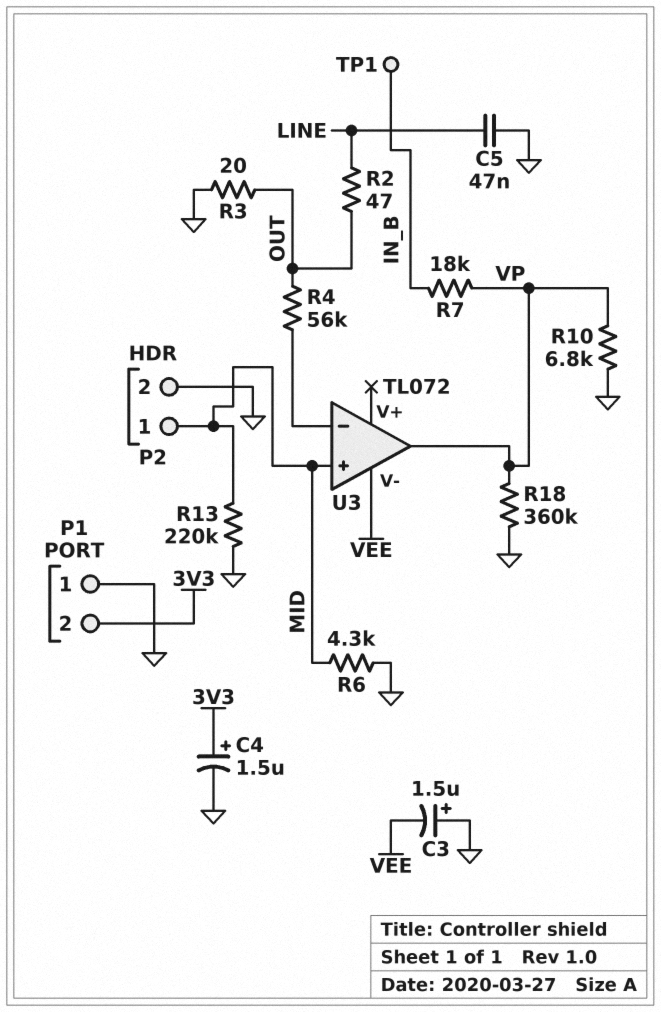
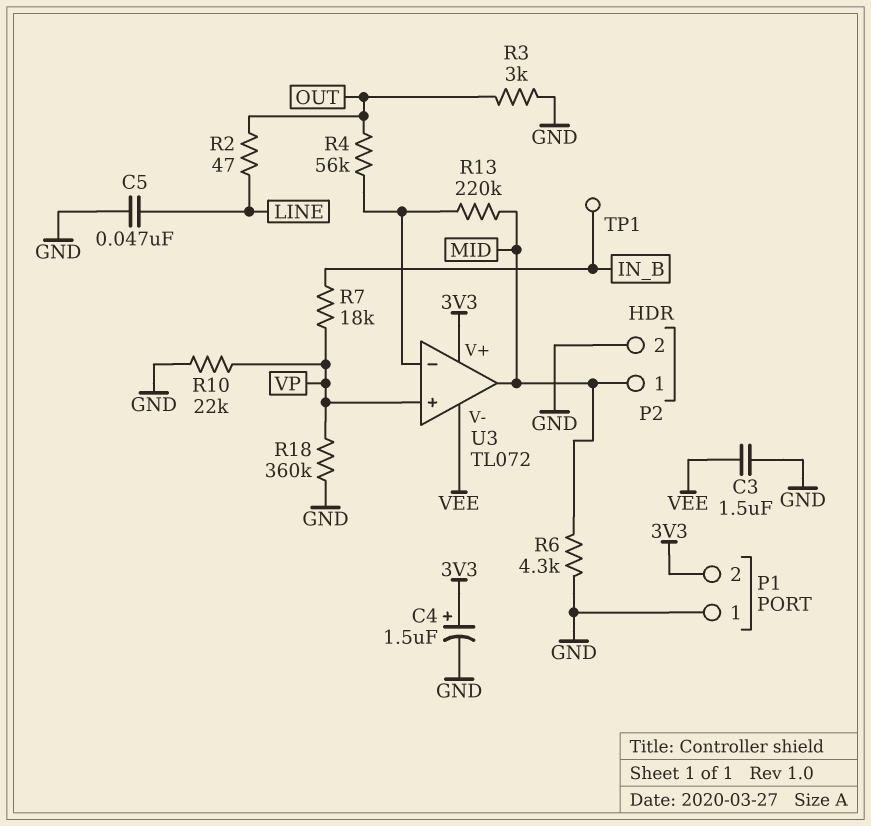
C3: 1.5uF (plus GND, minus VEE) -> 1.5uF (GND, VEE)
R3: 20 (GND, OUT) -> 3k (GND, OUT)
R10: 6.8k (GND, VP) -> 22k (GND, VP)
R13: 220k (GND, MID) -> 220k (MID, U3/in-)
U3 pin V+: none -> 3V3
U3 pin in+: MID -> VP
U3 pin out: VP -> MID

